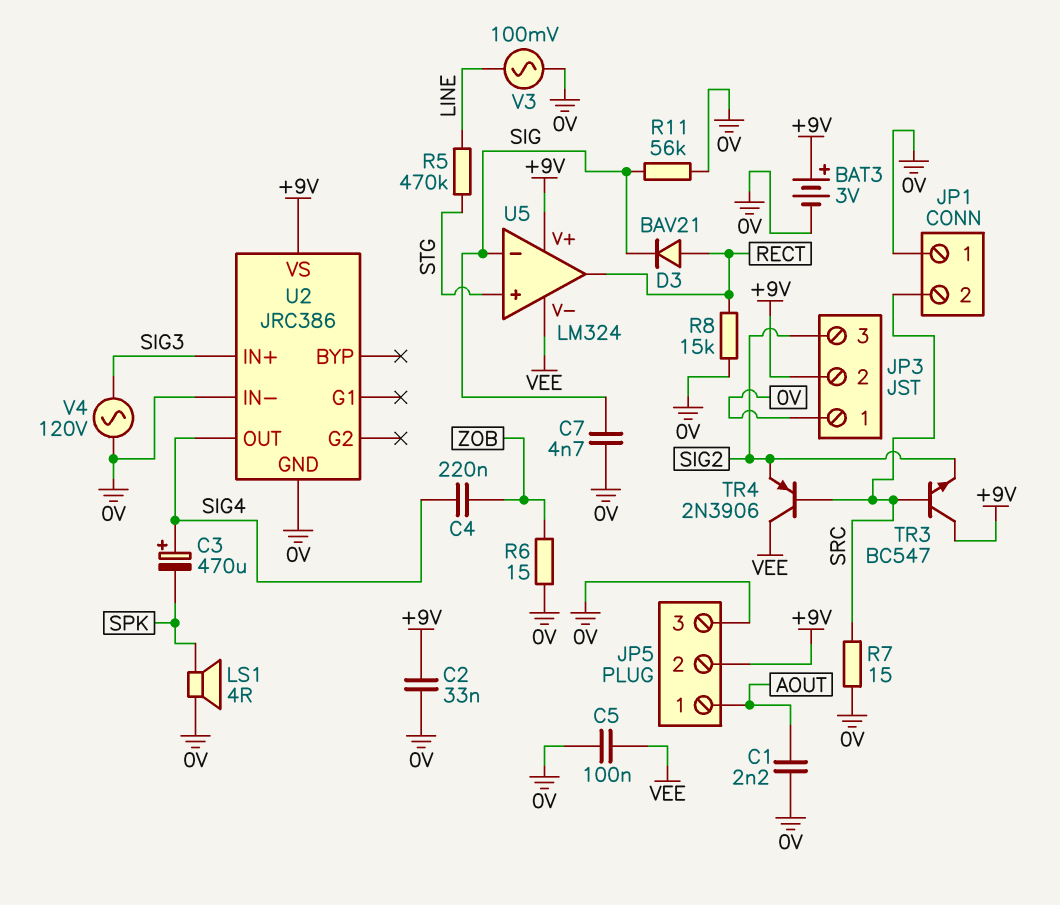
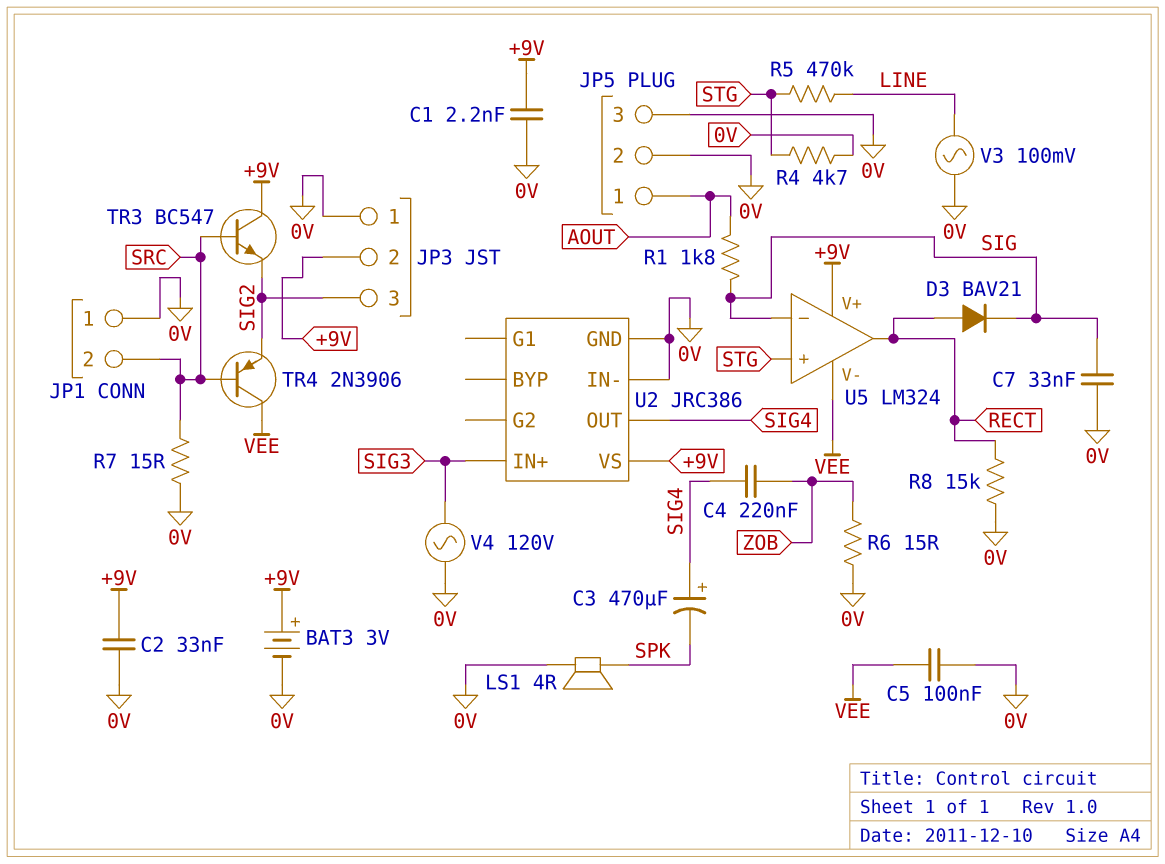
C1: 2.2nF (0V, AOUT) -> 2.2nF (+9V, 0V)
C7: 4.7nF (0V, SIG) -> 33nF (0V, SIG)
JP5 pin 2: +9V -> 0V
R1: none -> 1.8k (AOUT, SIG)
R4: none -> 4.7k (0V, STG)
R11: 56k (0V, SIG) -> none

